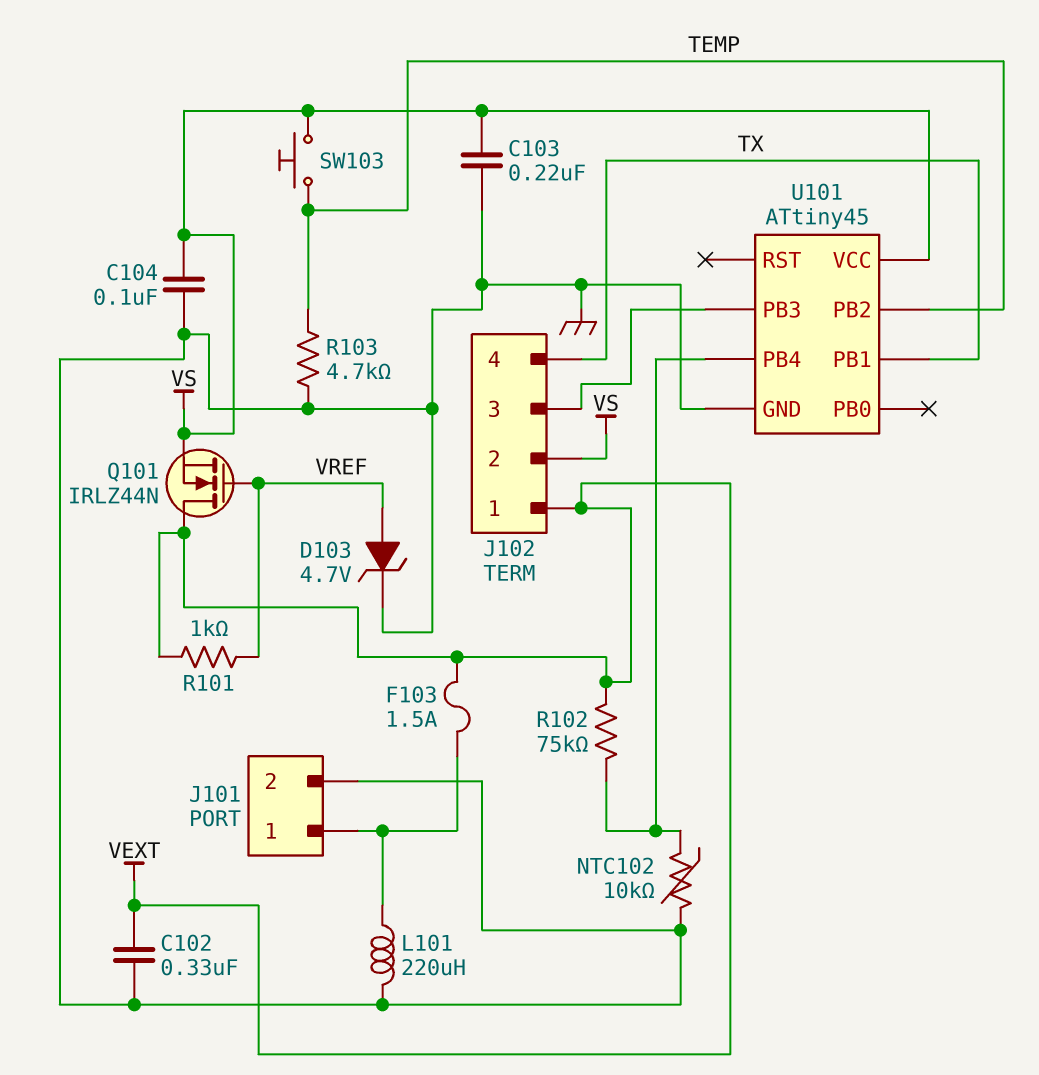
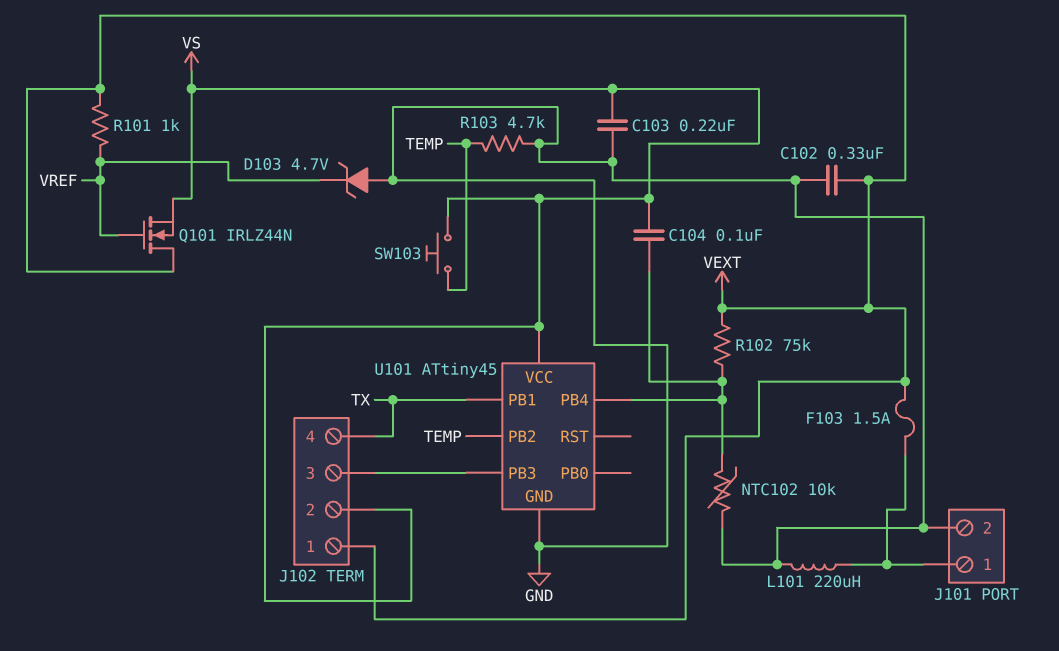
C104: 100nF (GND, VS) -> 100nF (U101/PB4, VS)
D103: zener 4.7V (A VREF, K GND) -> zener 4.7V (A GND, K VREF)

